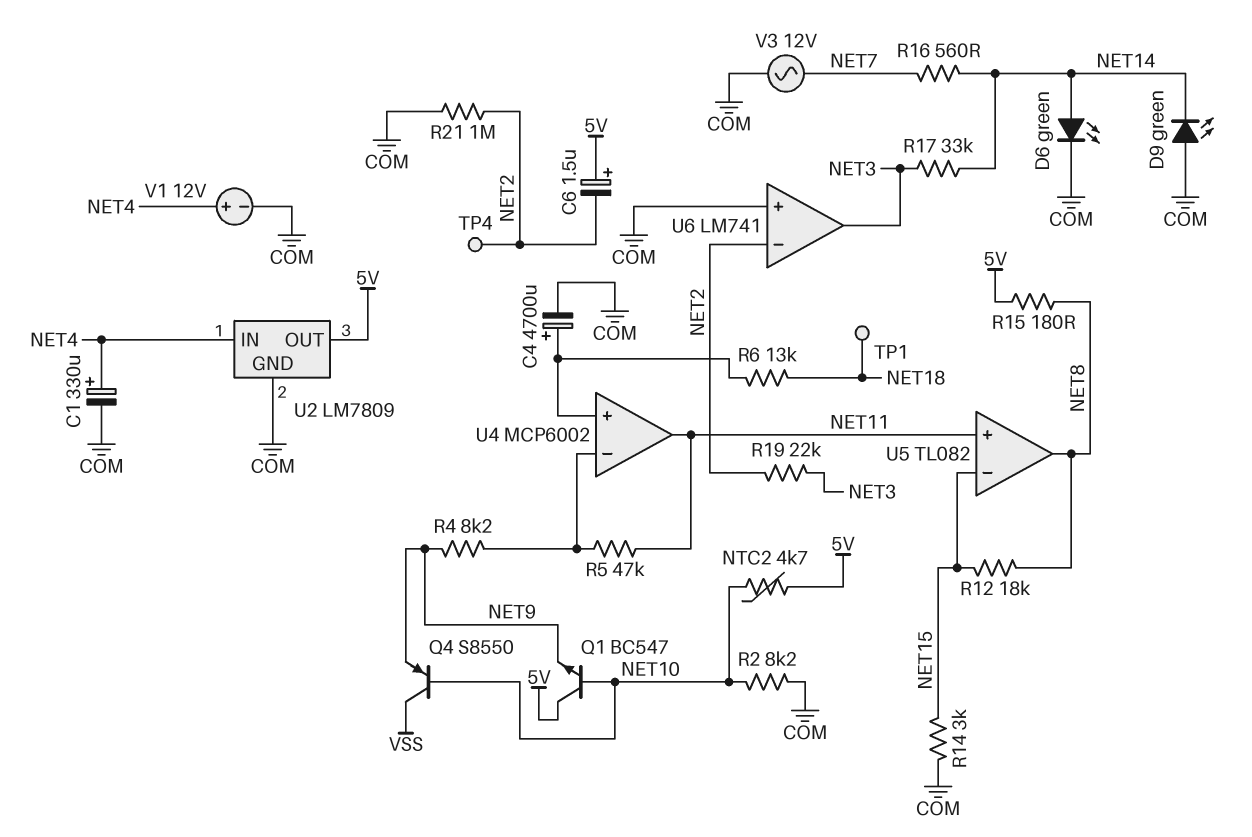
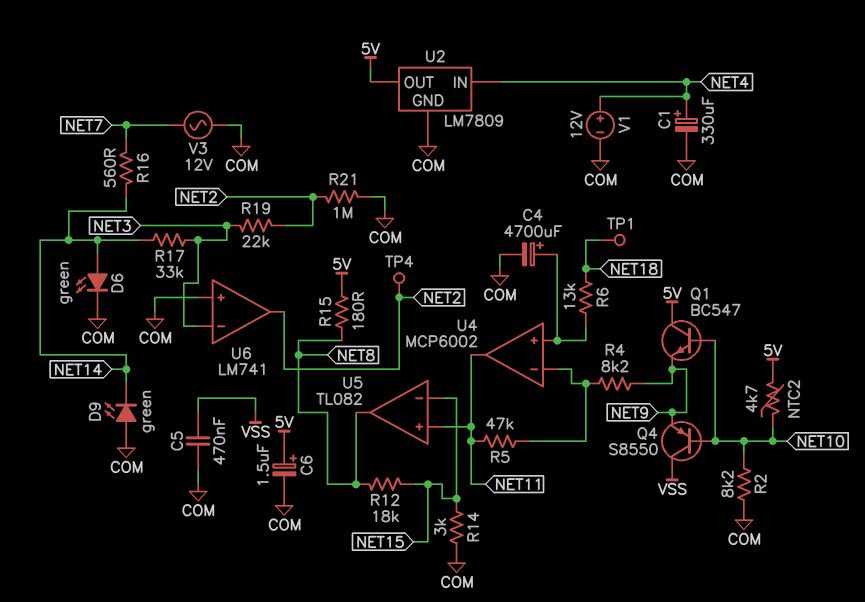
C5: none -> 470nF (COM, VSS)
C6: 1.5uF (plus 5V, minus NET2) -> 1.5uF (plus 5V, minus COM)
U6 pin in-: NET2 -> NET3
U6 pin out: NET3 -> NET2

